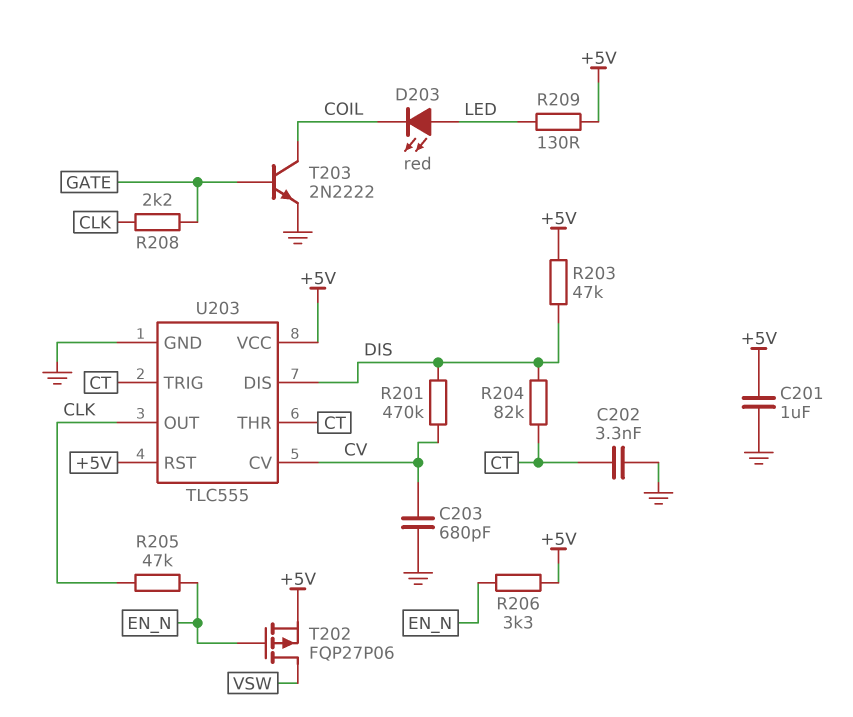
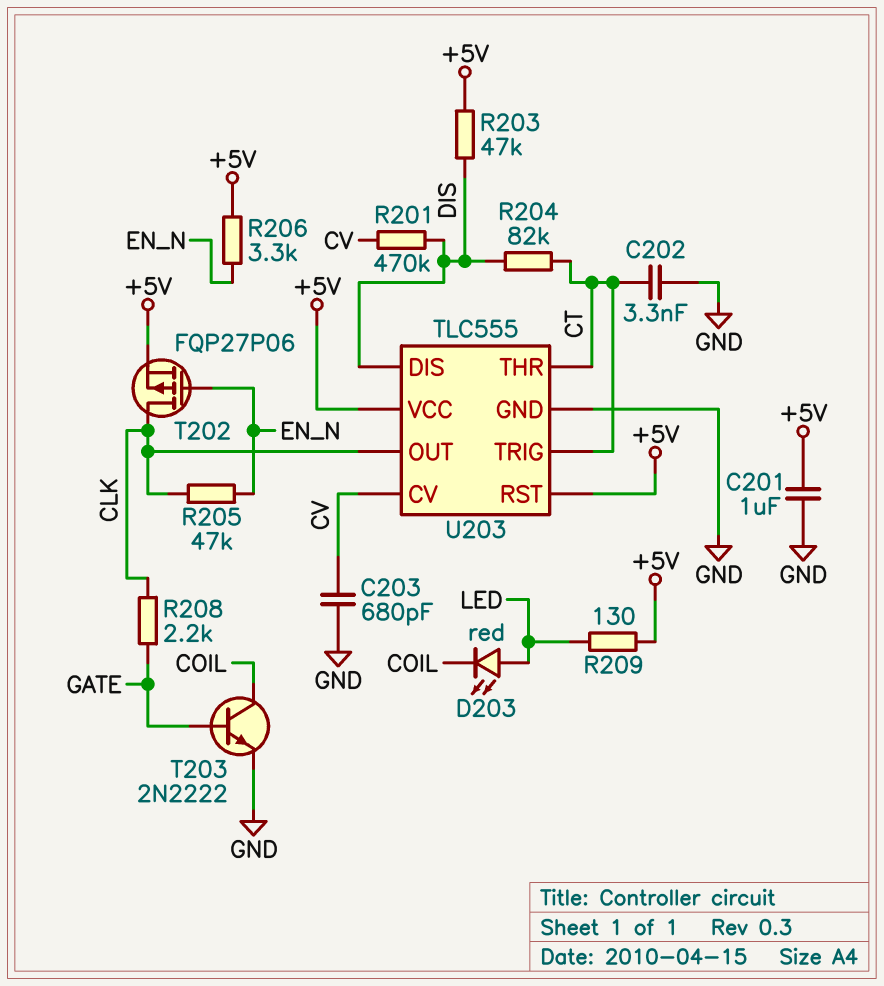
T202: PMOS FQP27P06 (G EN_N, D VSW, S +5V) -> PMOS FQP27P06 (G EN_N, D CLK, S +5V)

